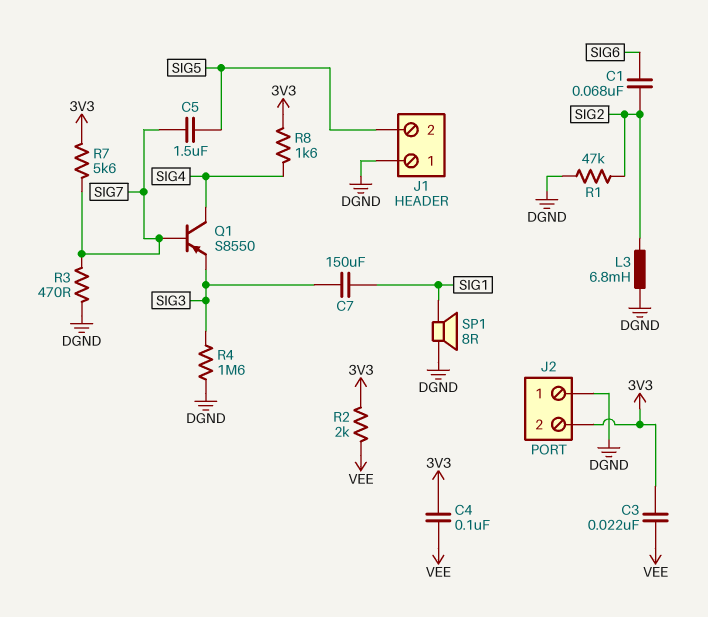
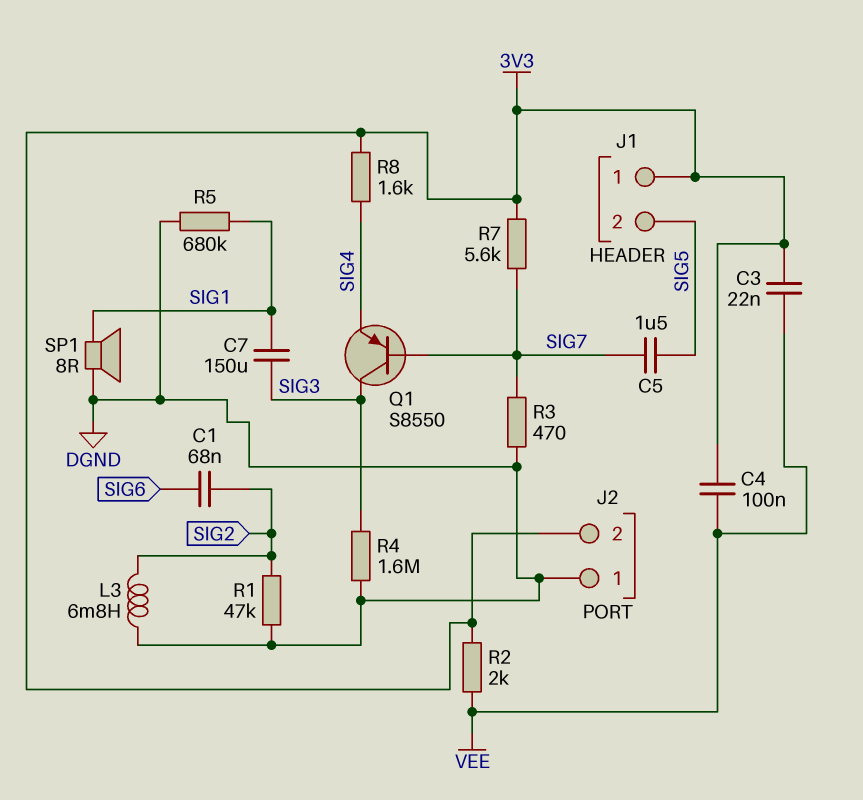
J1 pin 1: DGND -> 3V3
Q1: PNP S8550 (B SIG7, C SIG4, E SIG3) -> PNP S8550 (B SIG7, C SIG3, E SIG4)
R5: none -> 680k (DGND, SIG1)

